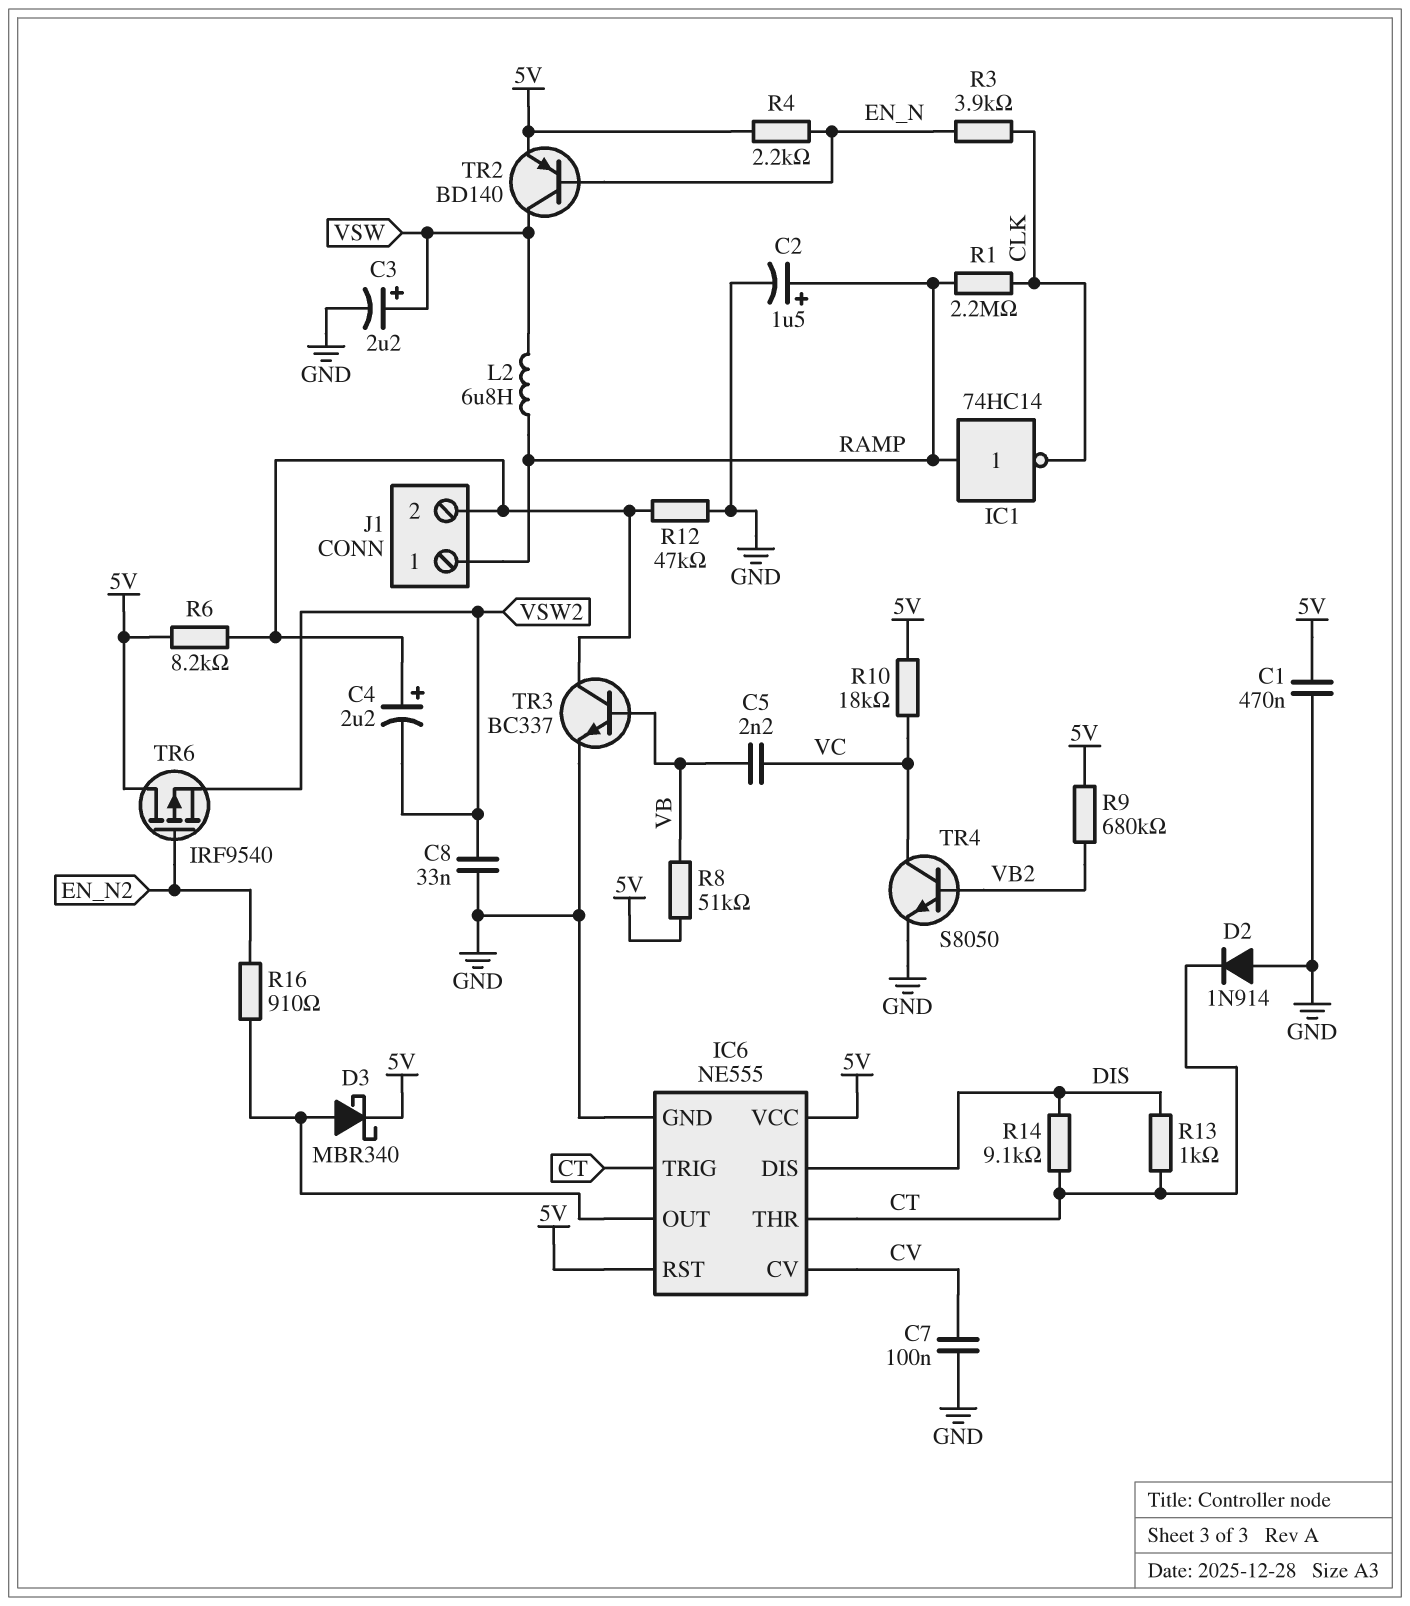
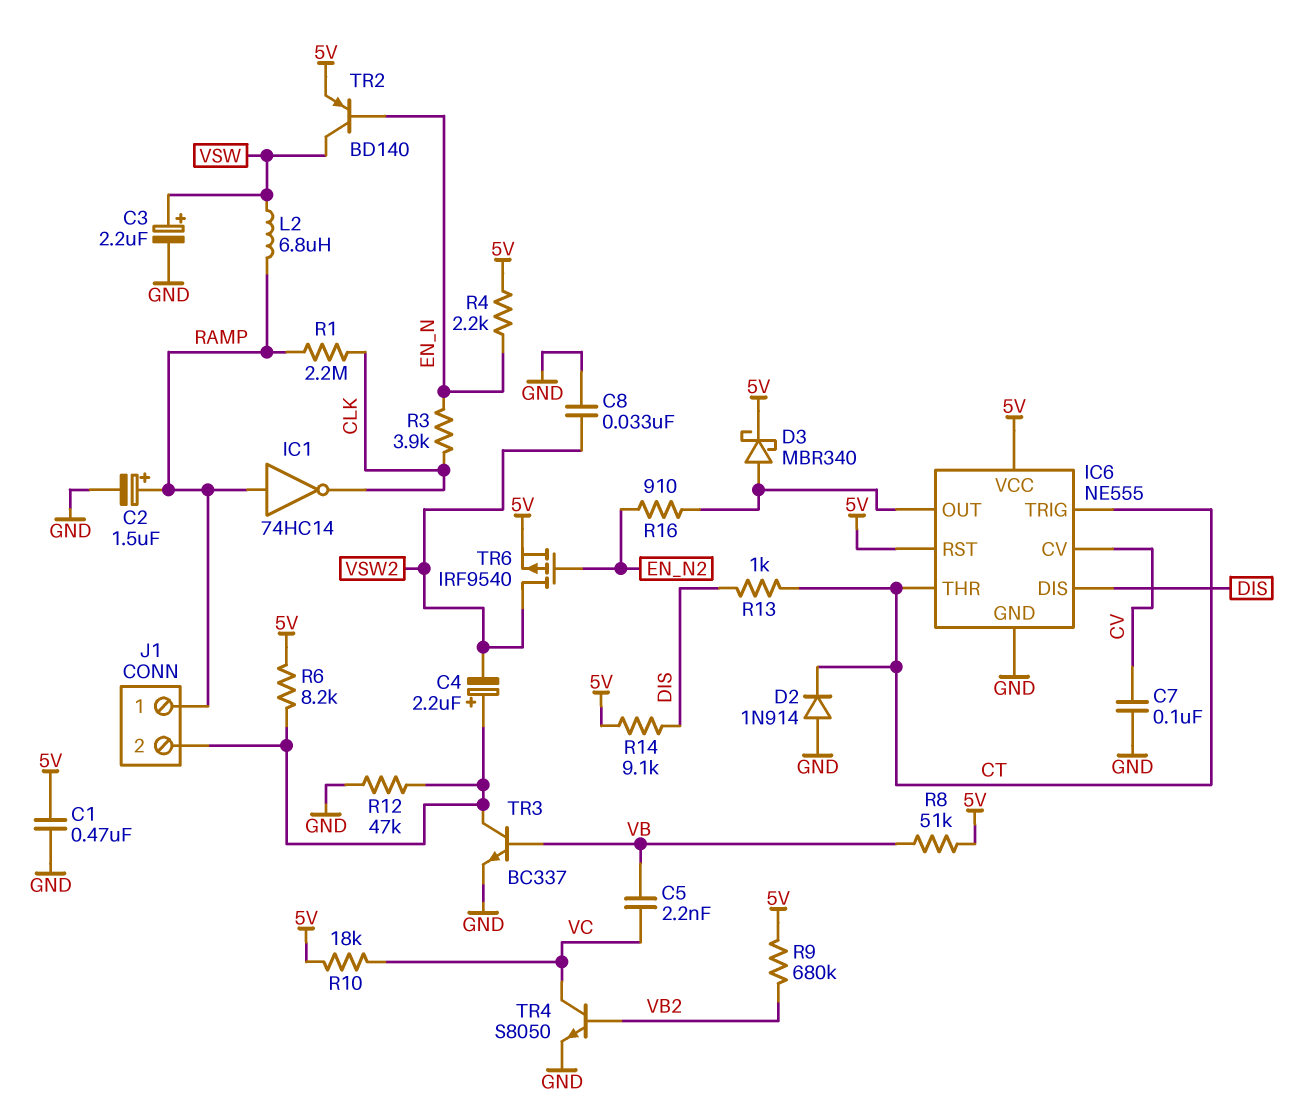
R14: 9.1k (CT, DIS) -> 9.1k (5V, DIS)
TR6: PMOS IRF9540 (G EN_N2, D 5V, S VSW2) -> PMOS IRF9540 (G EN_N2, D VSW2, S 5V)

